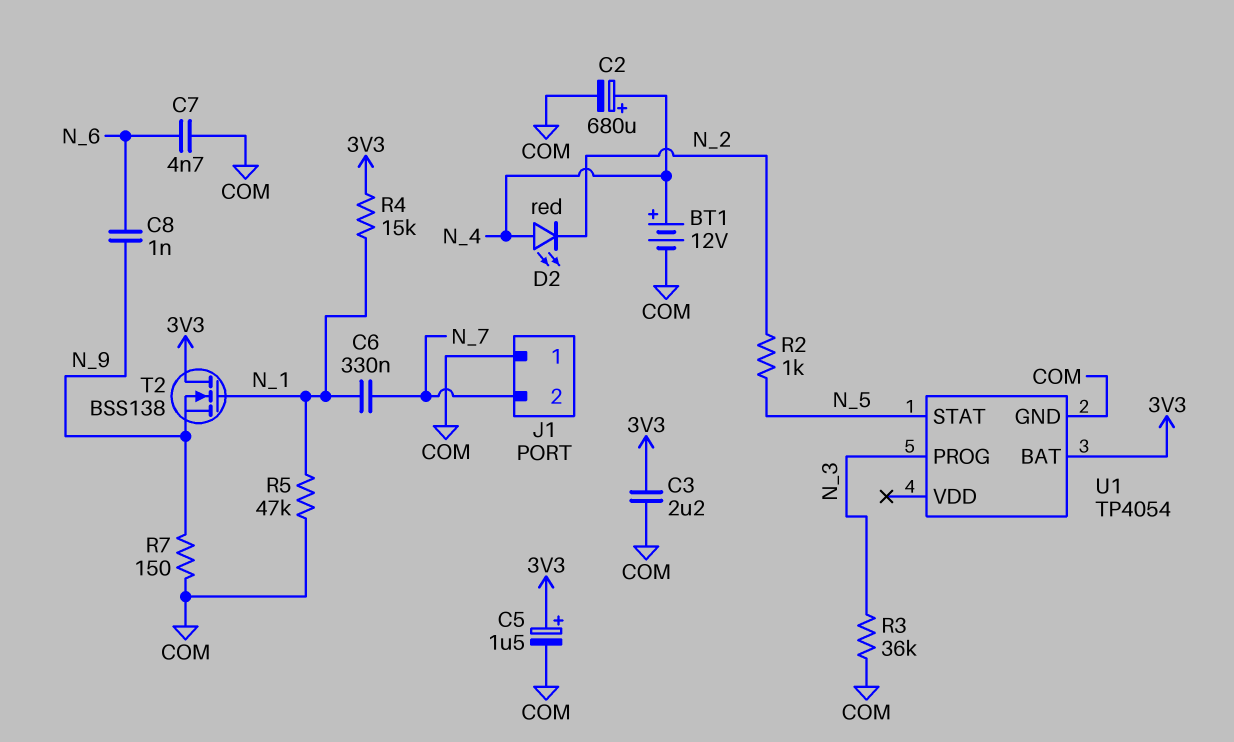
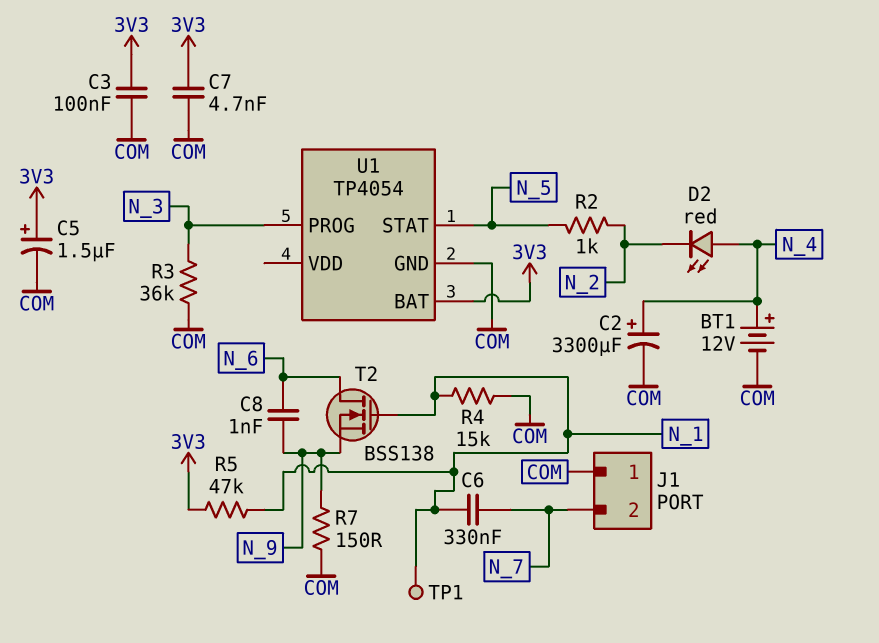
C2: 680uF (plus N_4, minus COM) -> 3300uF (plus N_4, minus COM)
C3: 2.2uF (3V3, COM) -> 100nF (3V3, COM)
C7: 4.7nF (COM, N_6) -> 4.7nF (3V3, COM)
R4: 15k (3V3, N_1) -> 15k (COM, N_1)
R5: 47k (COM, N_1) -> 47k (3V3, N_1)
T2: NMOS BSS138 (G N_1, D 3V3, S N_9) -> NMOS BSS138 (G N_1, D N_6, S N_9)
TP1: none -> test point (N_1)

